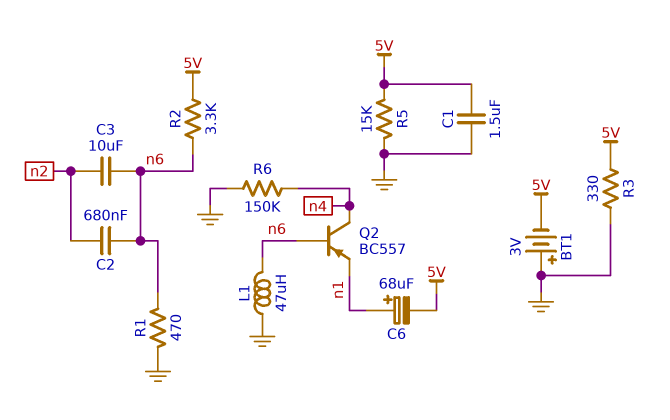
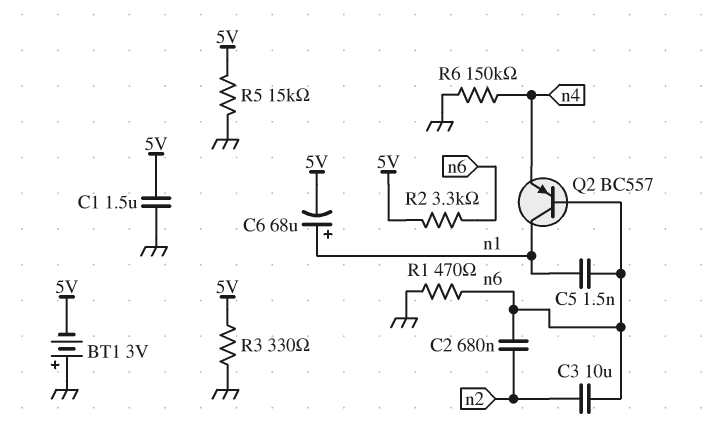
C5: none -> 1.5nF (n1, n6)
L1: 47uH (GND, n6) -> none
Q2: PNP BC557 (B n6, C n4, E n1) -> PNP BC557 (B n6, C n1, E n4)

